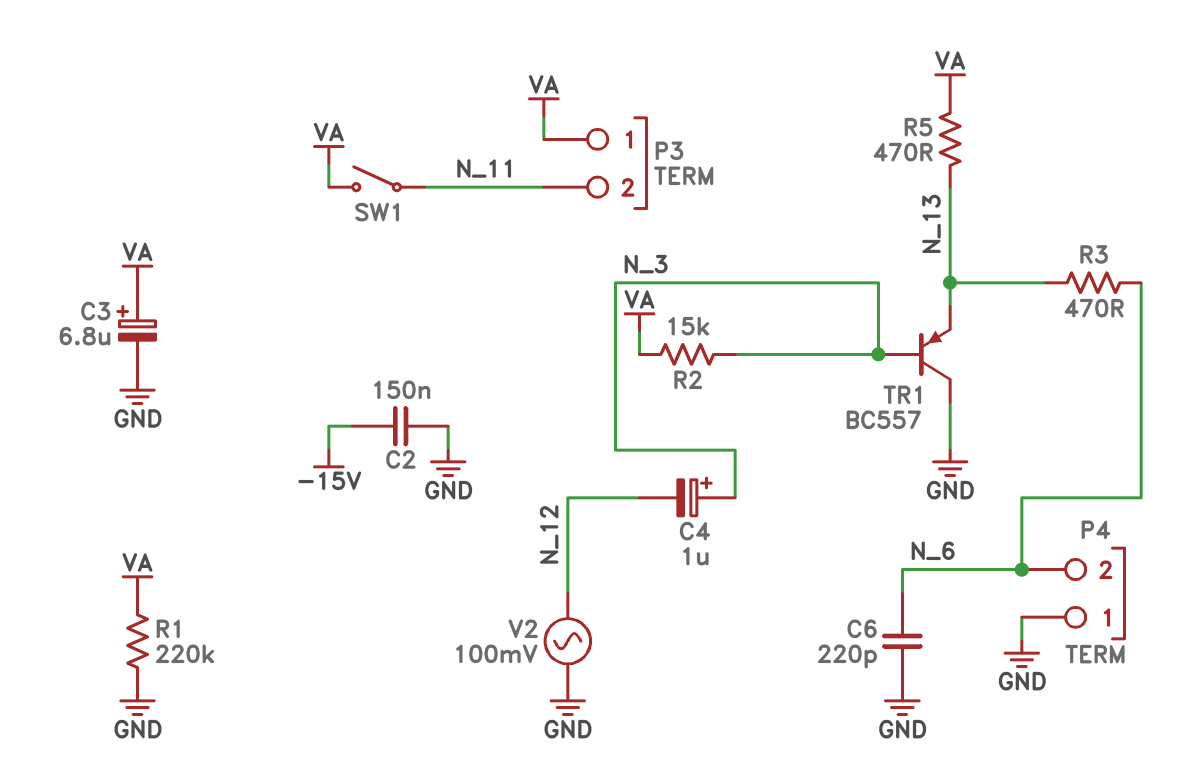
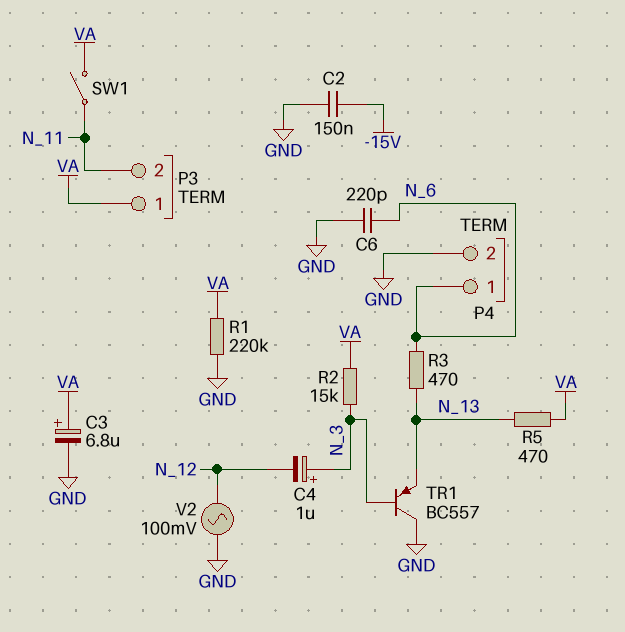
P4 pin 1: GND -> N_6
P4 pin 2: N_6 -> GND

